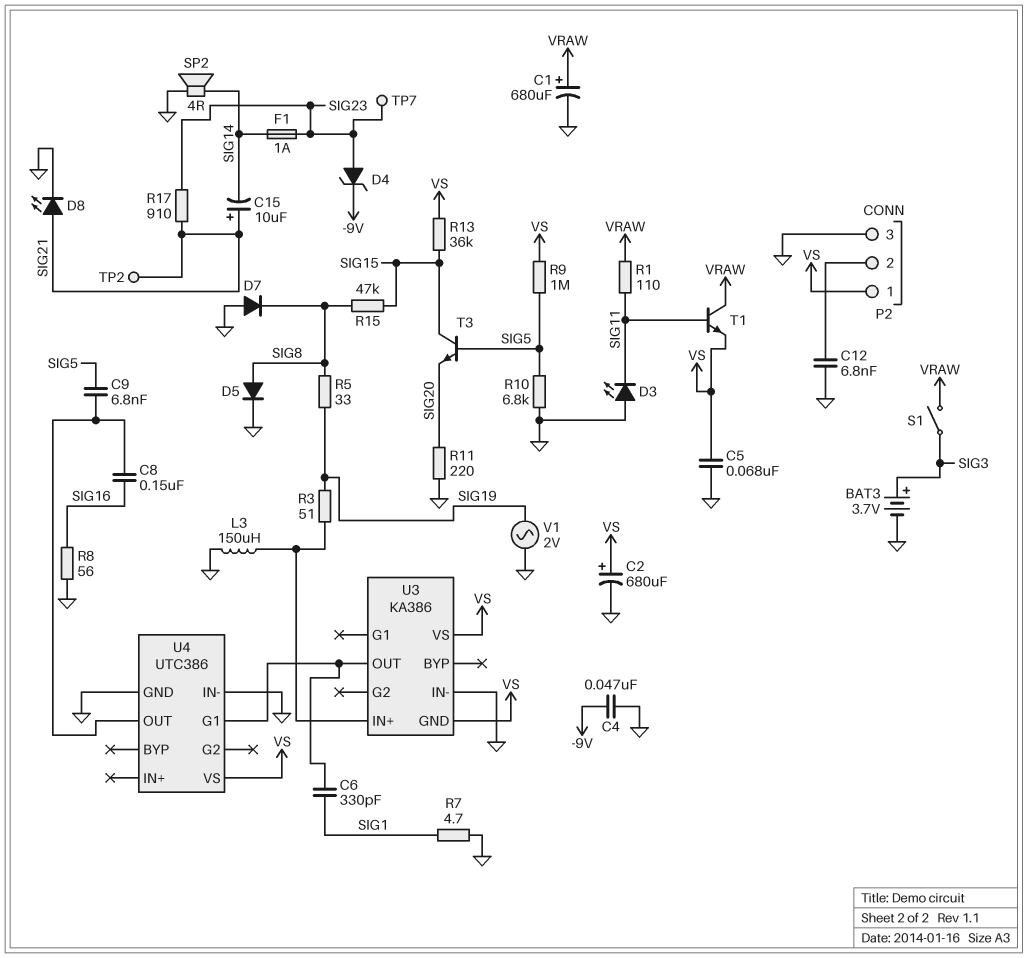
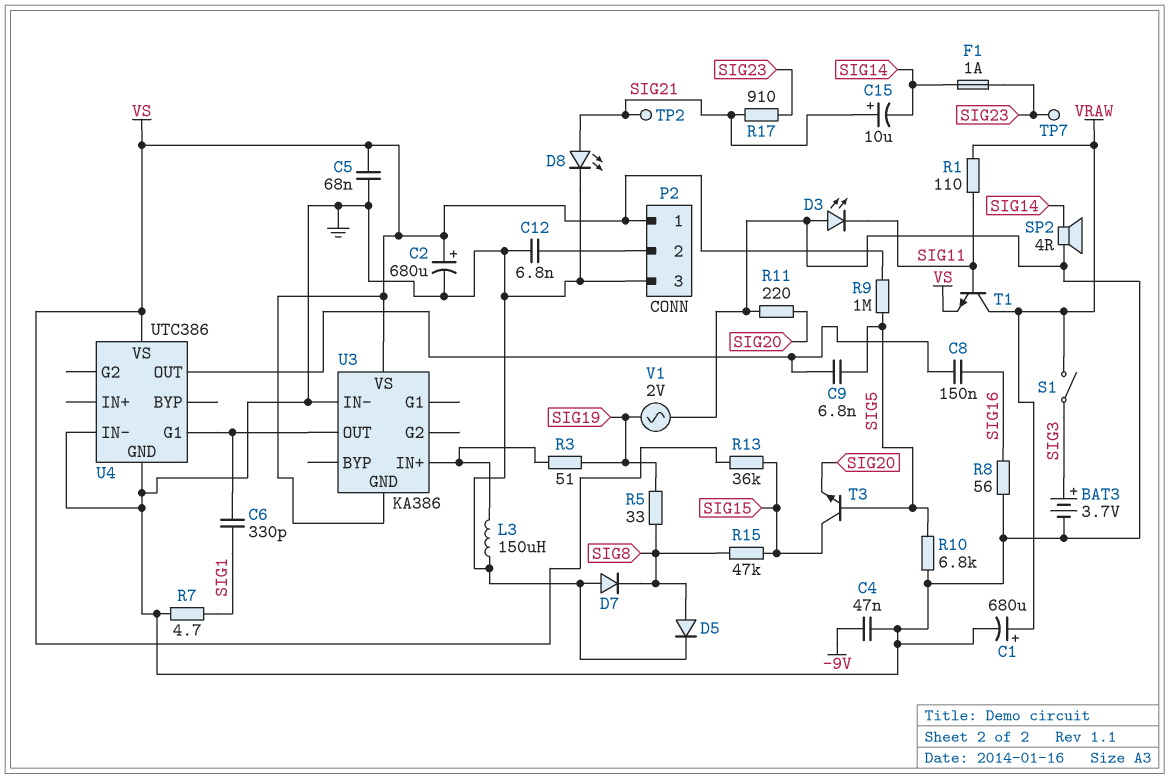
D4: zener (A SIG23, K -9V) -> none

